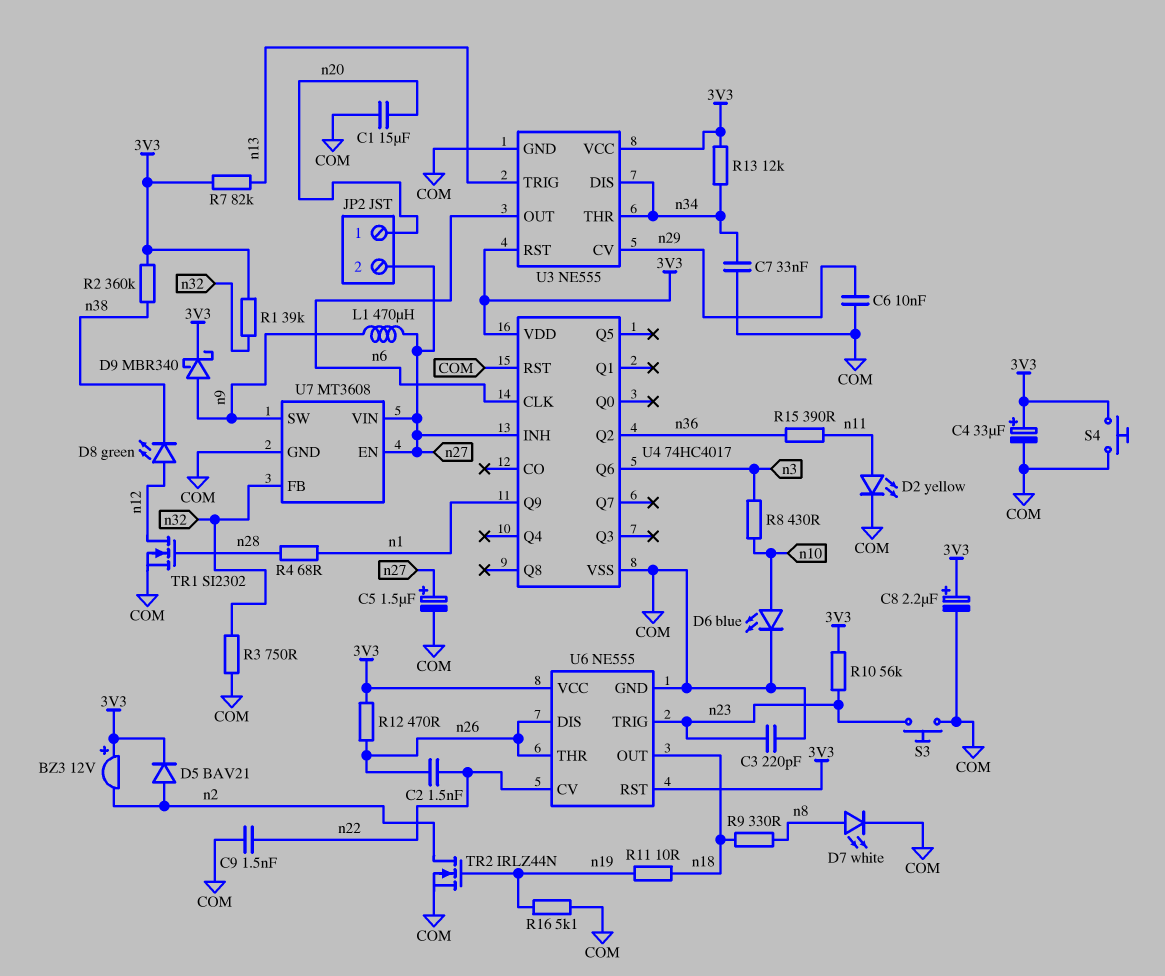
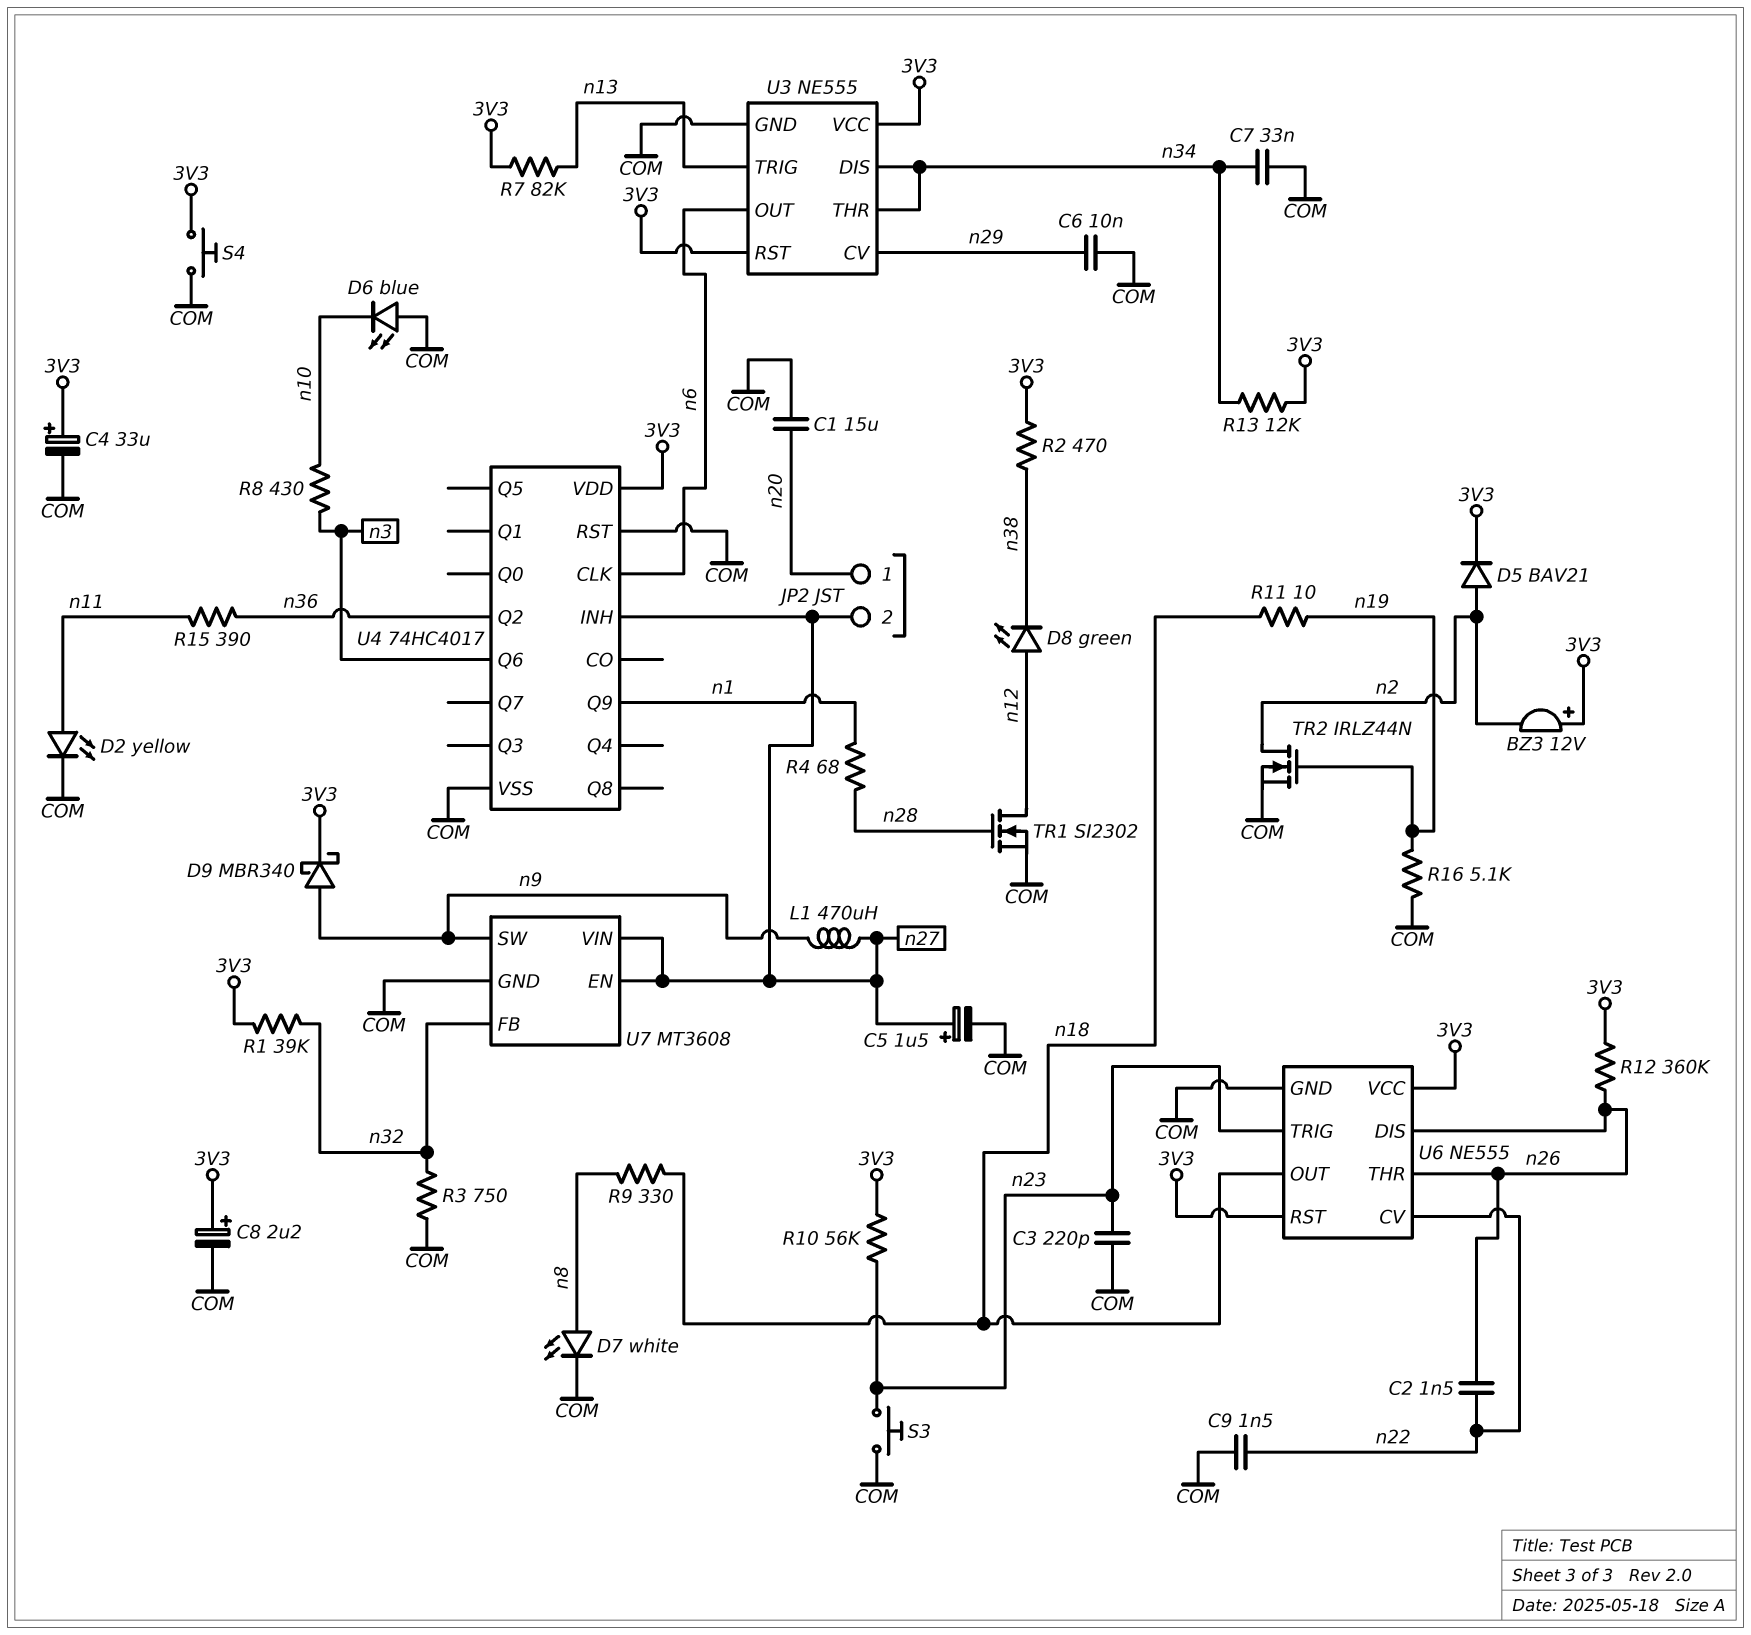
D6: LED blue (A n10, K COM) -> LED blue (A COM, K n10)
R2: 360k (3V3, n38) -> 470 (3V3, n38)
R12: 470 (3V3, n26) -> 360k (3V3, n26)

